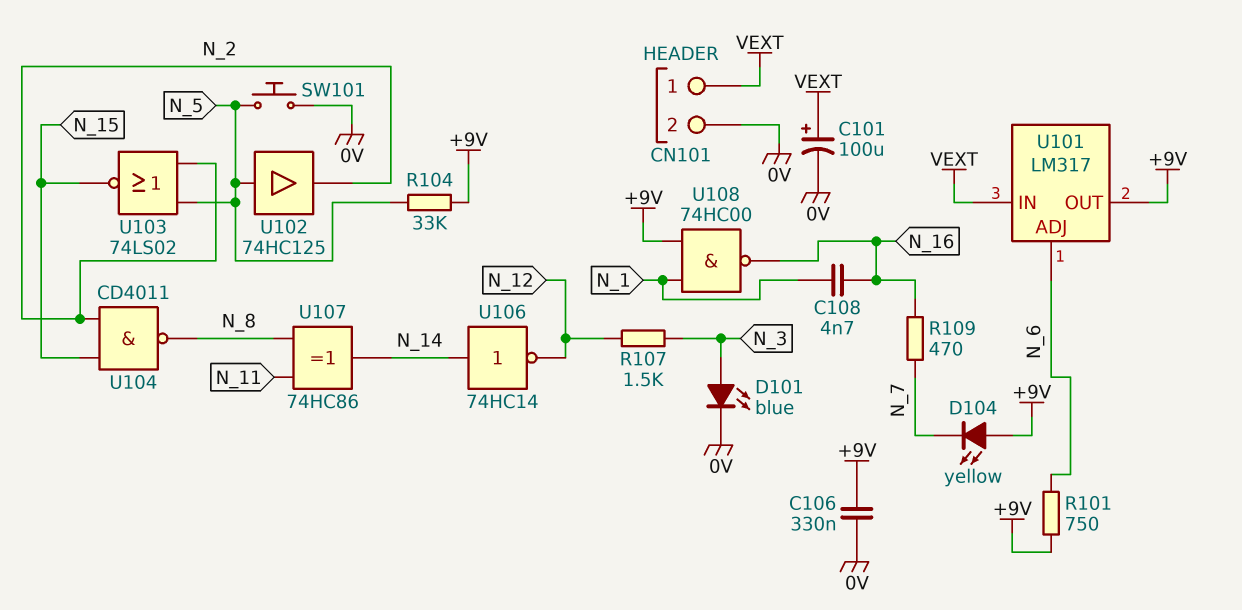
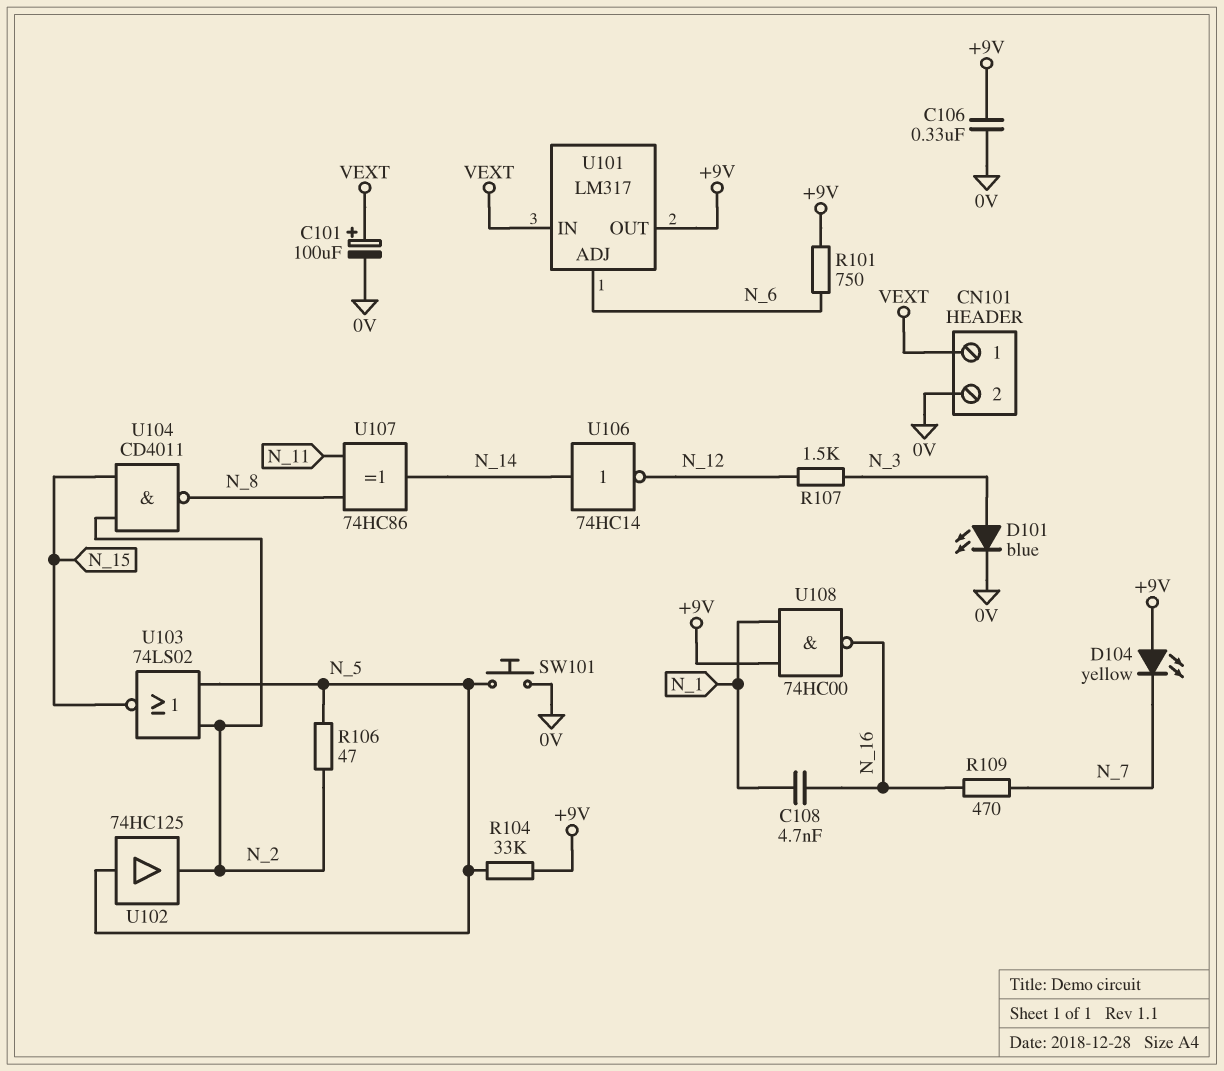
R106: none -> 47 (N_2, N_5)

